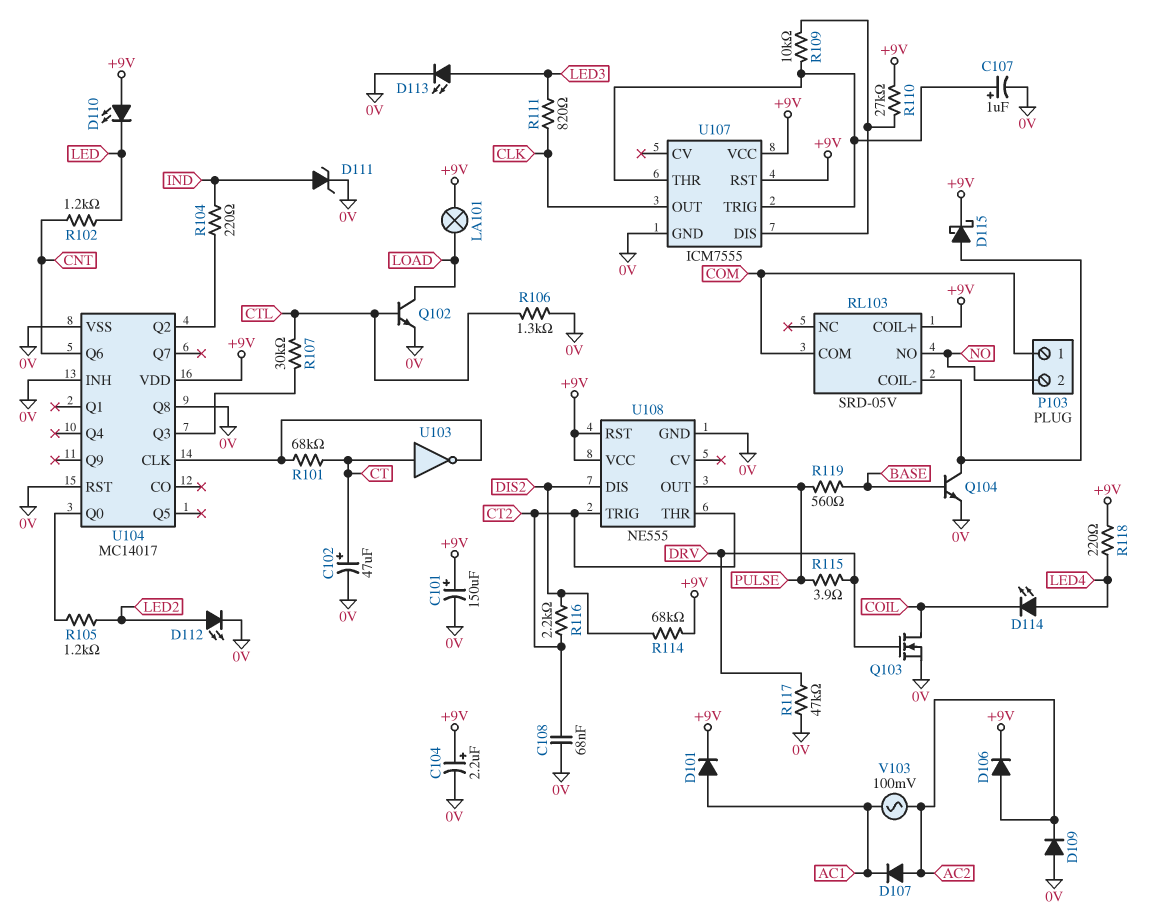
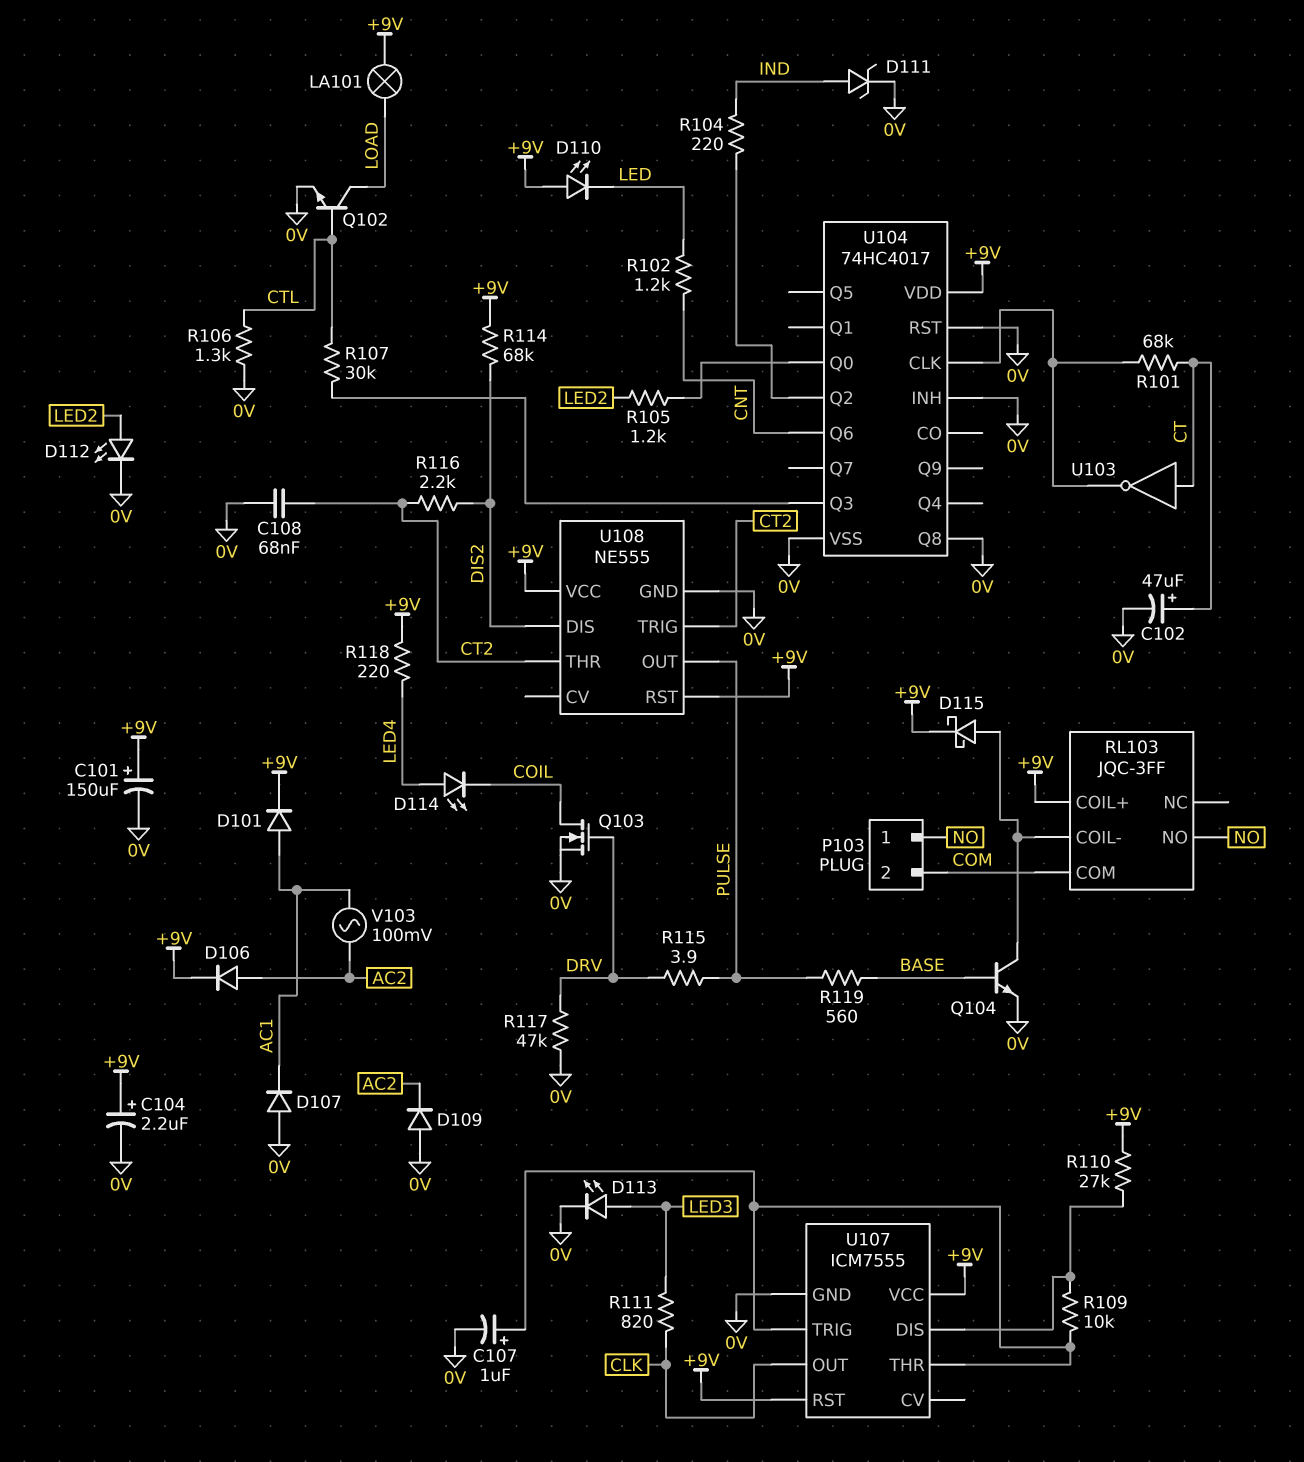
D107: diode (A AC2, K AC1) -> diode (A 0V, K AC1)
P103 pin 1: COM -> NO
P103 pin 2: NO -> COM
RL103: SRD-05V -> JQC-3FF
U104: MC14017 -> 74HC4017

